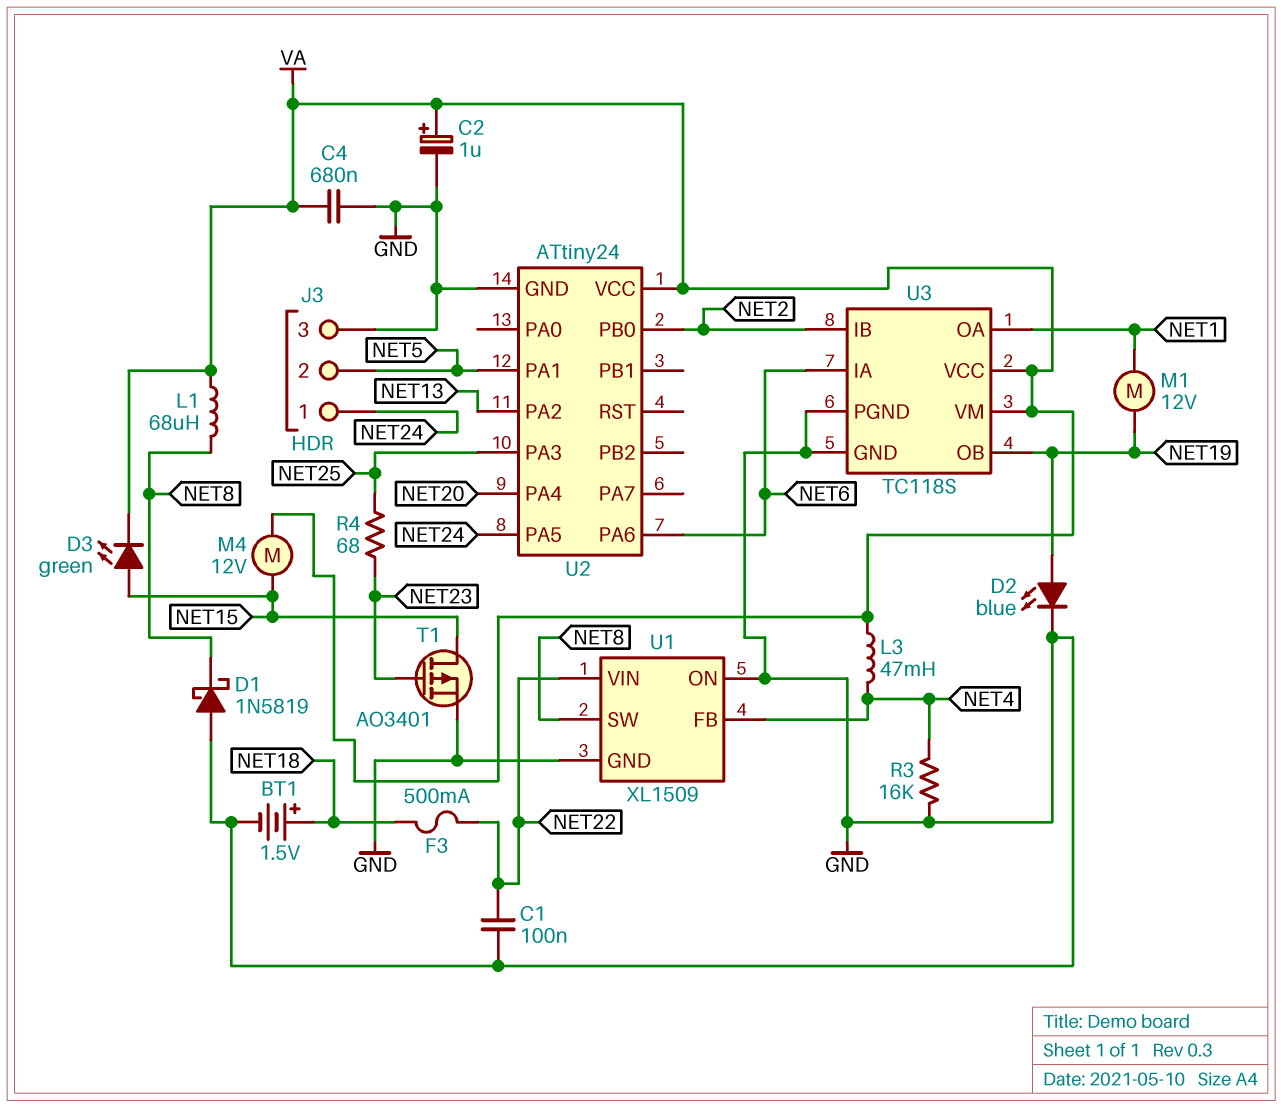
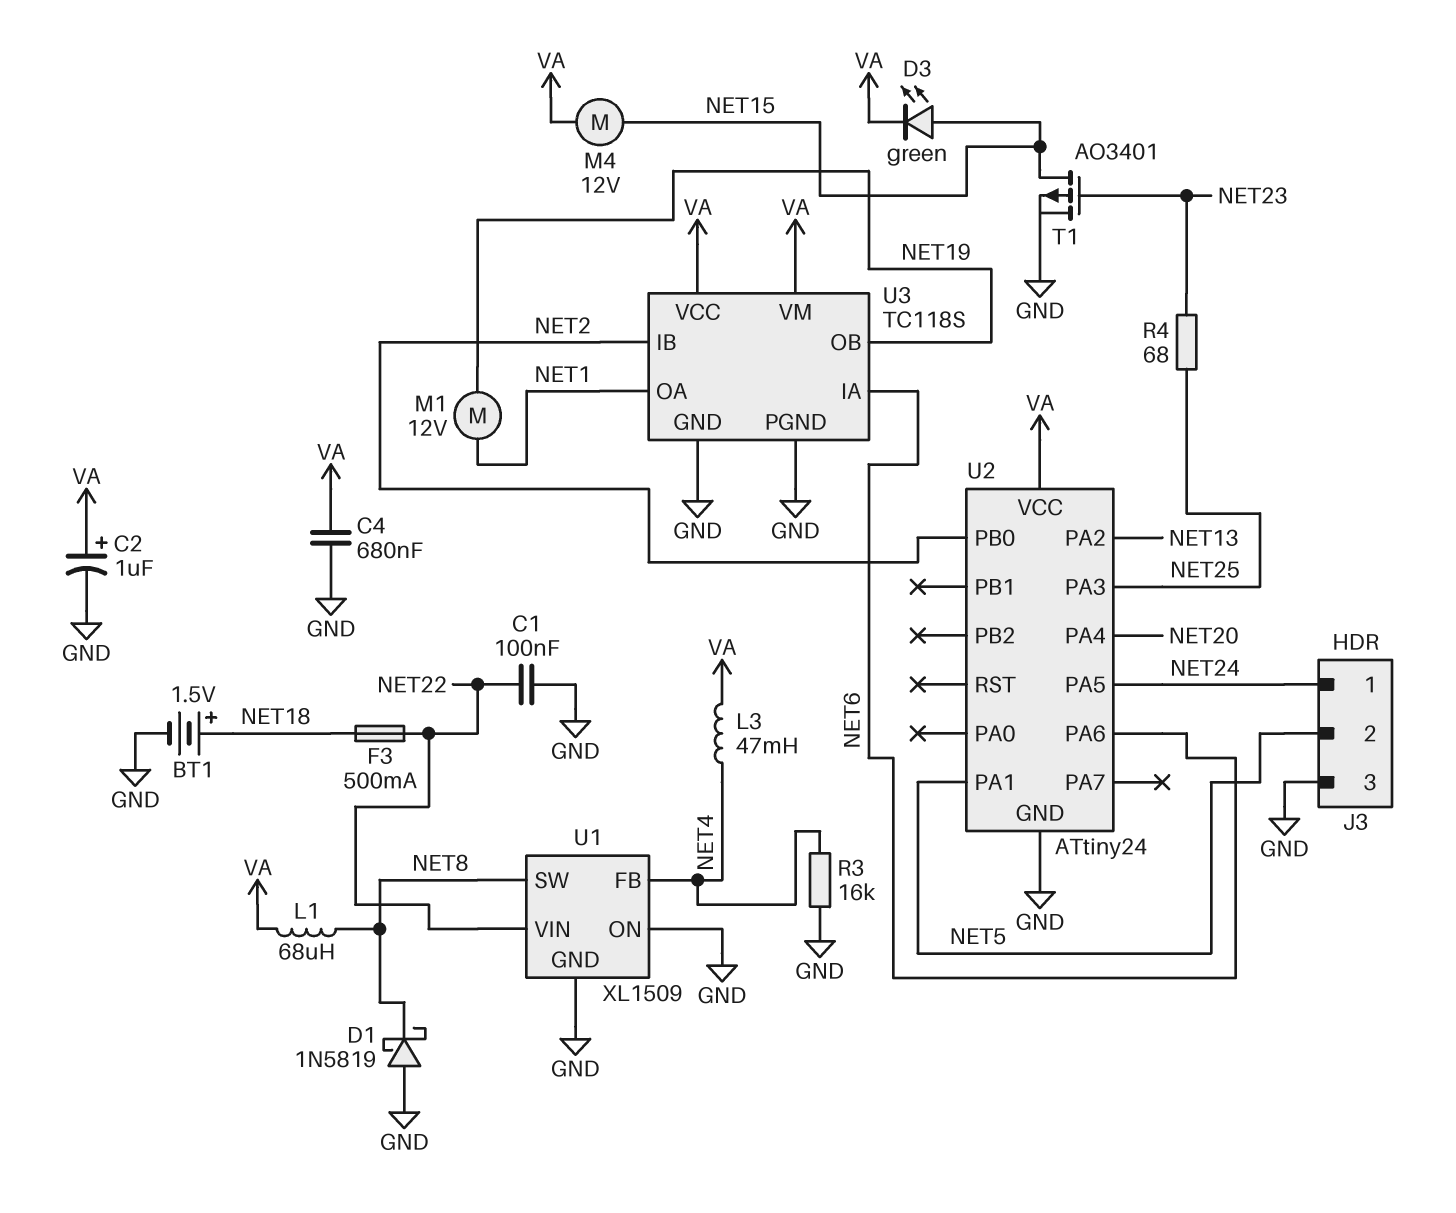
D2: LED blue (A NET19, K GND) -> none

